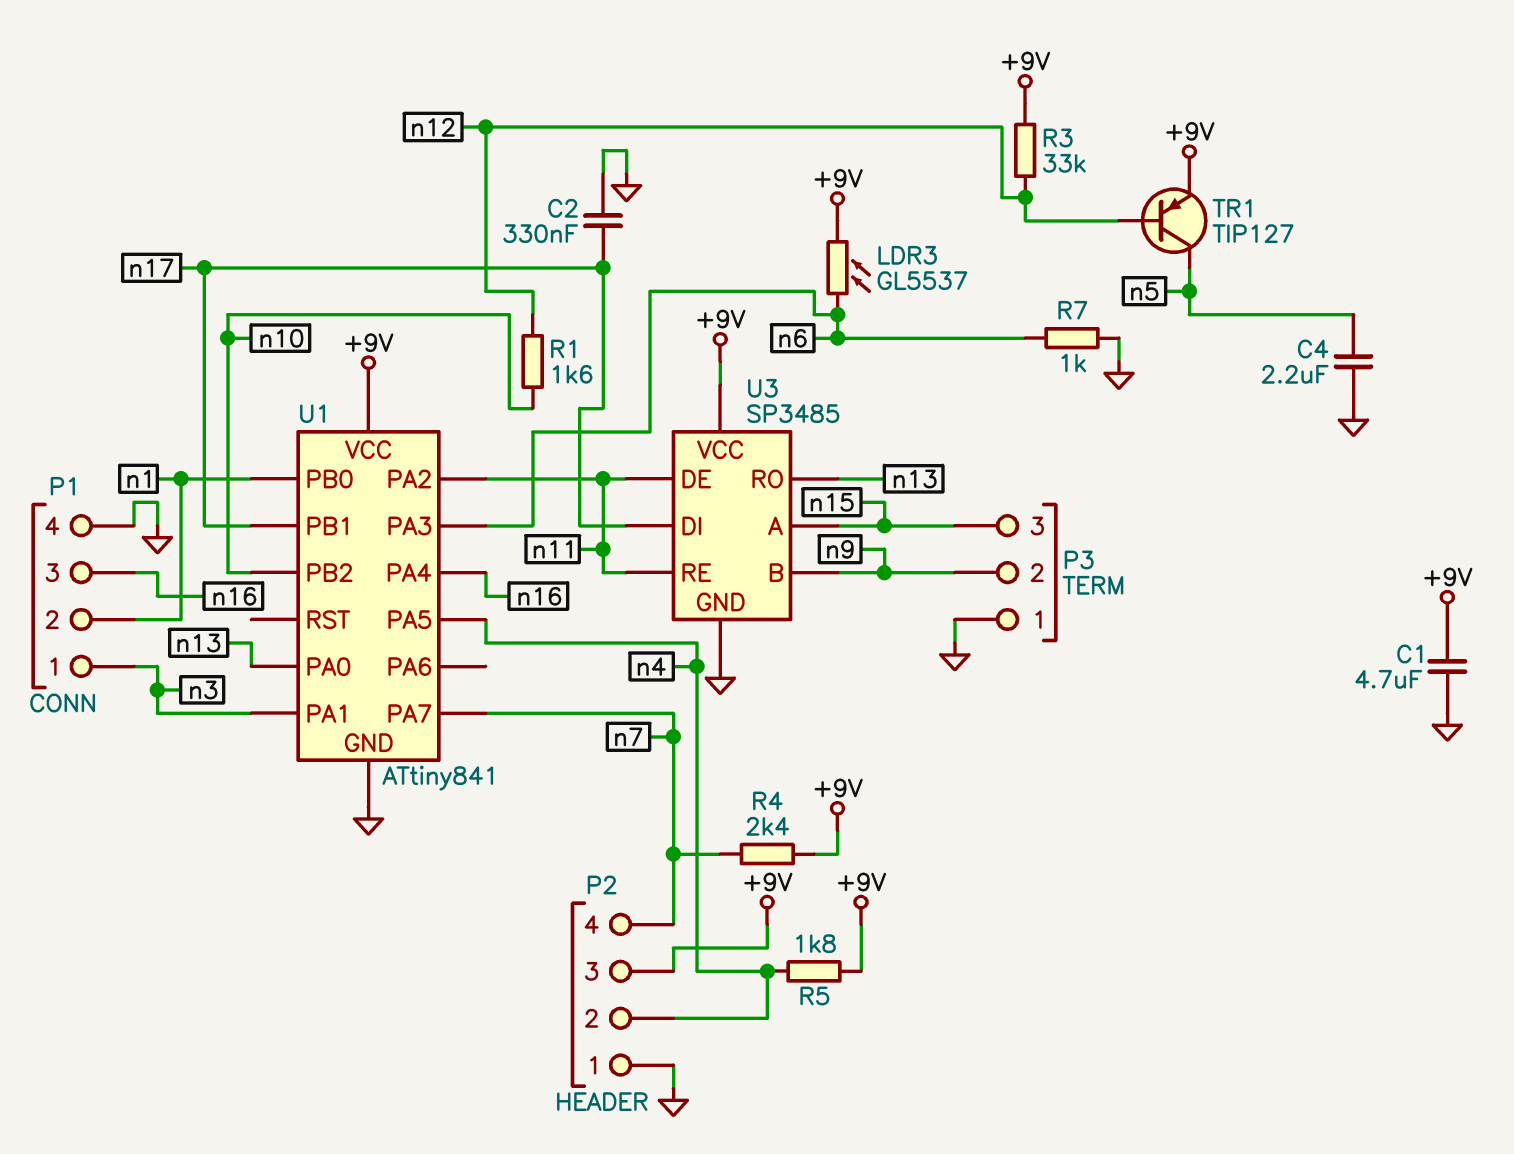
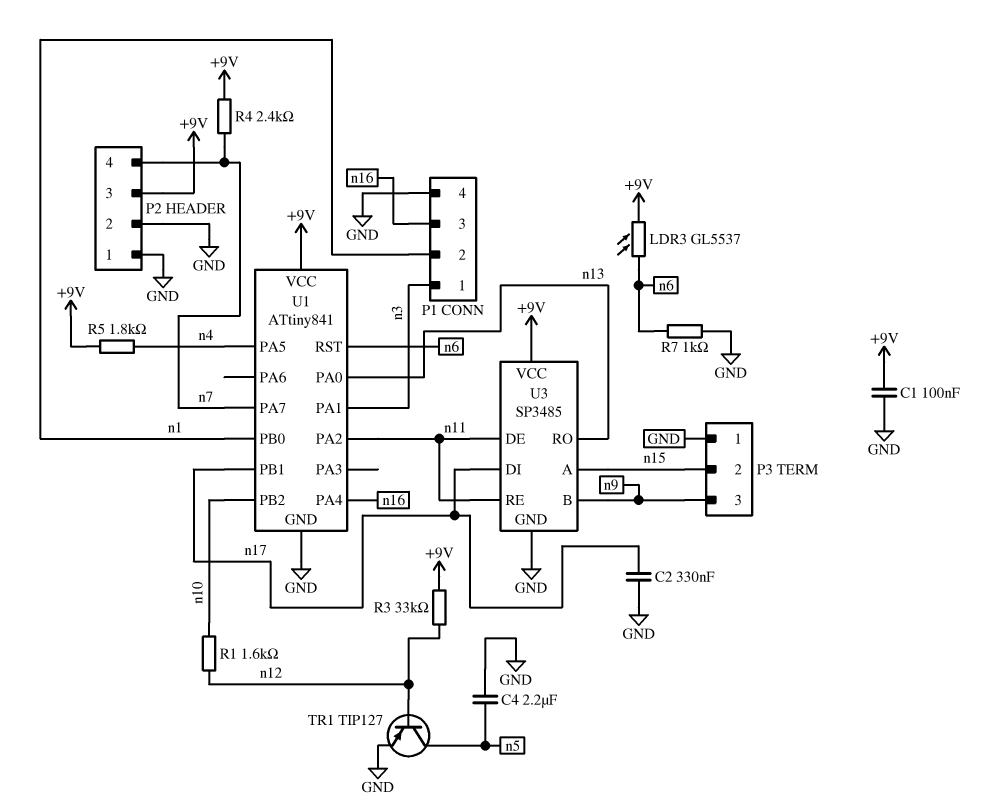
C1: 4.7uF (+9V, GND) -> 100nF (+9V, GND)
P2 pin 2: n4 -> GND
P3 pin 2: n9 -> n15
P3 pin 3: n15 -> n9
TR1: PNP TIP127 (B n12, C n5, E +9V) -> PNP TIP127 (B n12, C n5, E GND)
U1 pin PA3: n6 -> none
U1 pin RST: none -> n6

